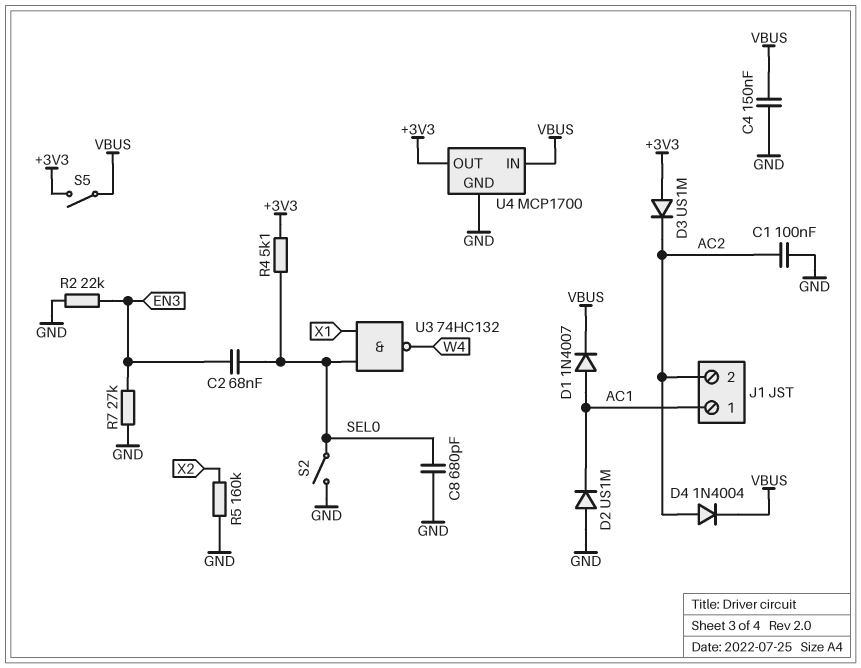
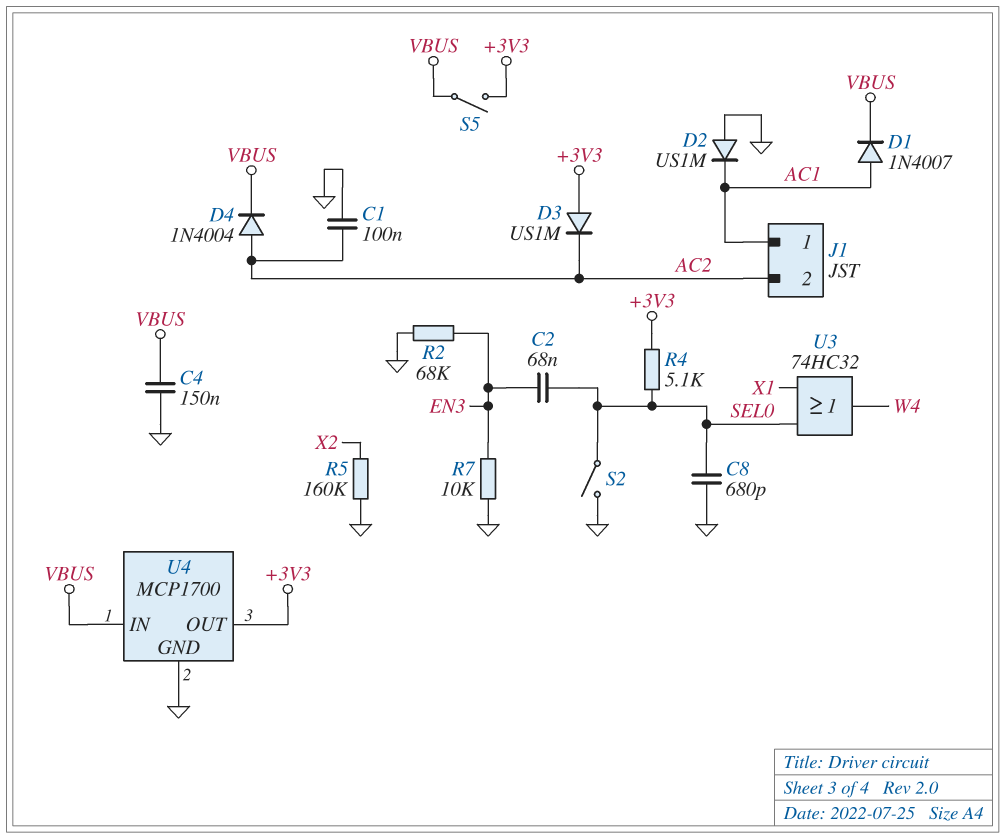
R2: 22k (EN3, GND) -> 68k (EN3, GND)
R7: 27k (EN3, GND) -> 10k (EN3, GND)
U3: NAND 74HC132 (in SEL0, in X1, out W4) -> OR 74HC32 (in SEL0, in X1, out W4)

